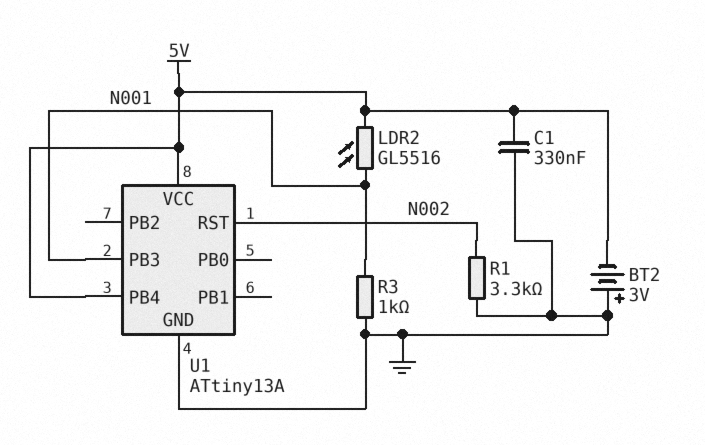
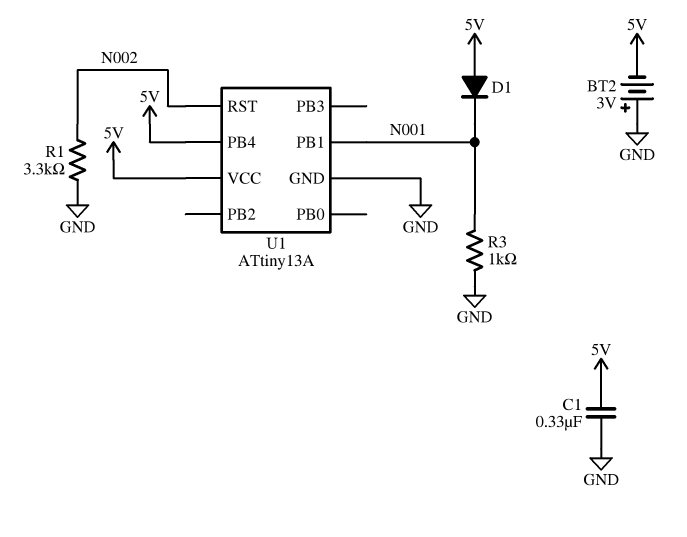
D1: none -> diode (A 5V, K N001)
LDR2: GL5516 (5V, N001) -> none
U1 pin PB1: none -> N001
U1 pin PB3: N001 -> none

